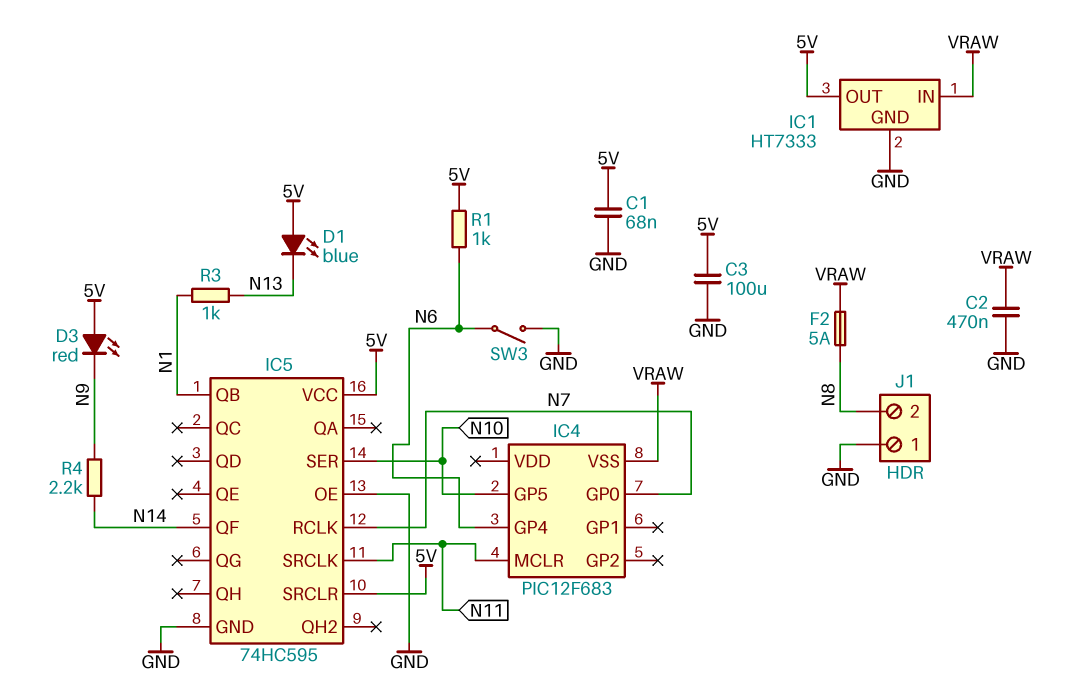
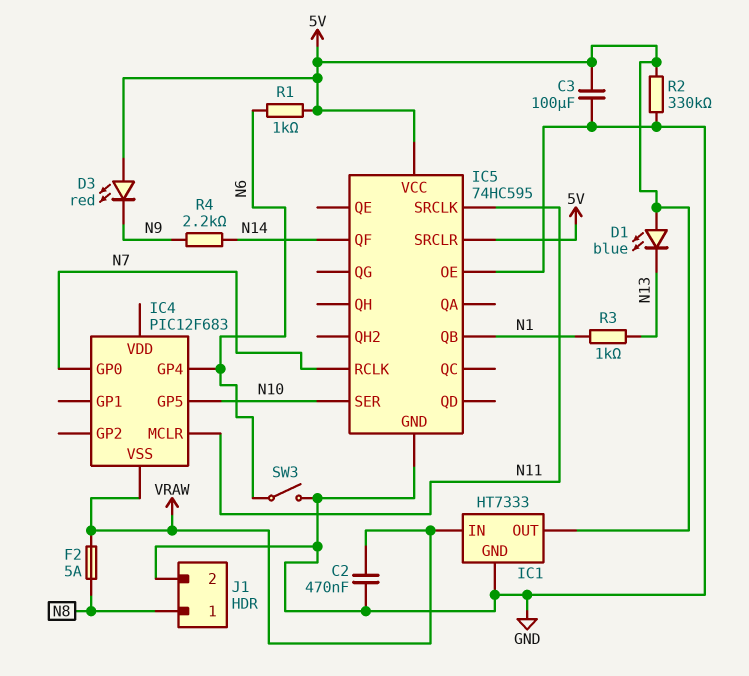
C1: 68nF (5V, GND) -> none
J1 pin 1: GND -> N8
J1 pin 2: N8 -> GND
R2: none -> 330k (5V, GND)

